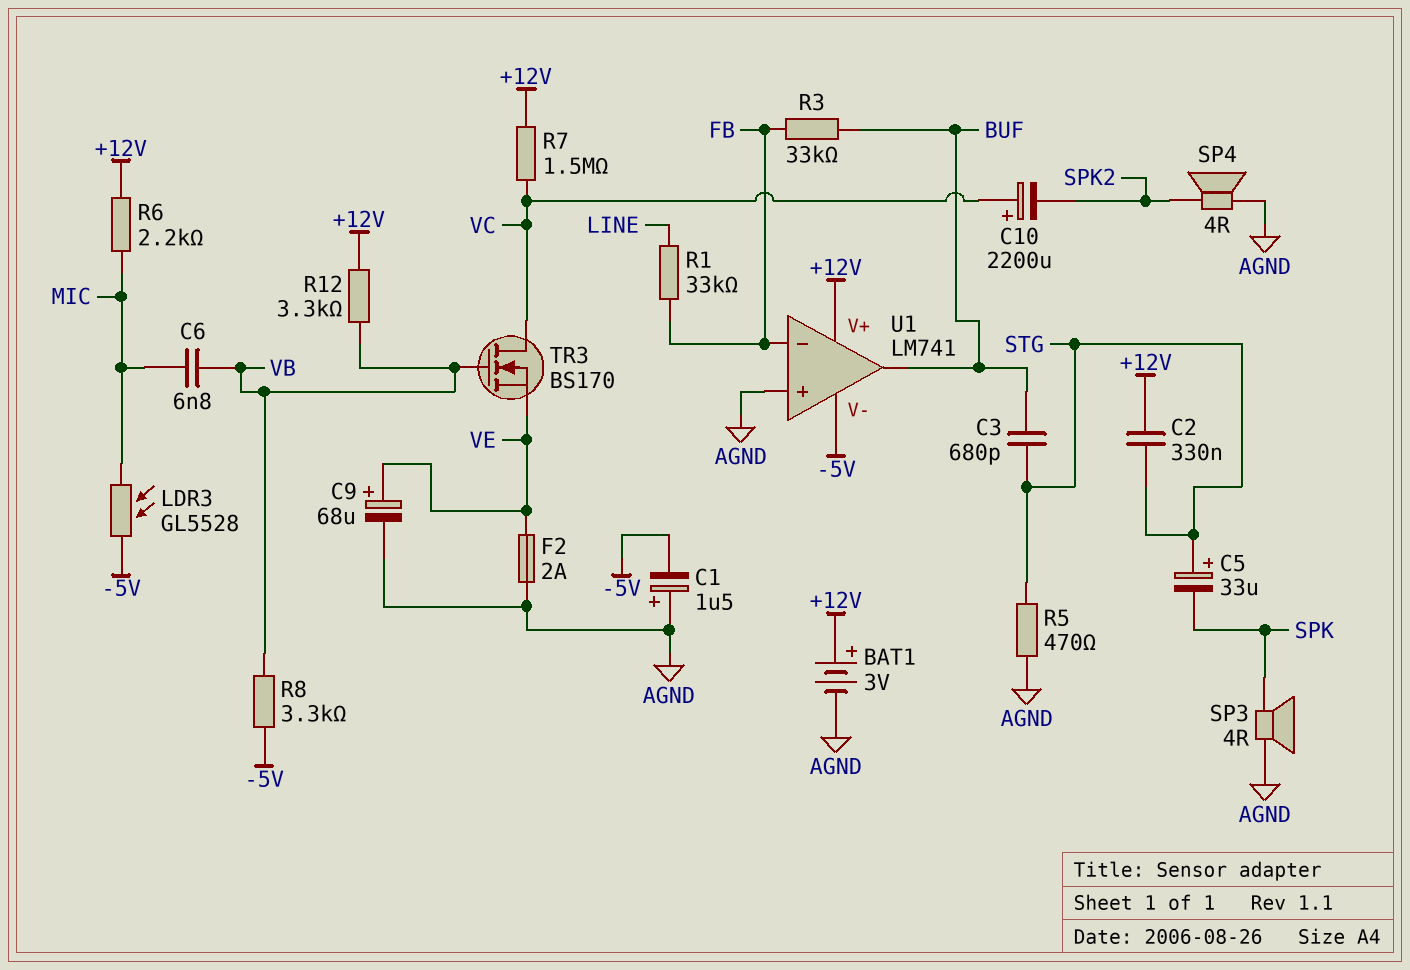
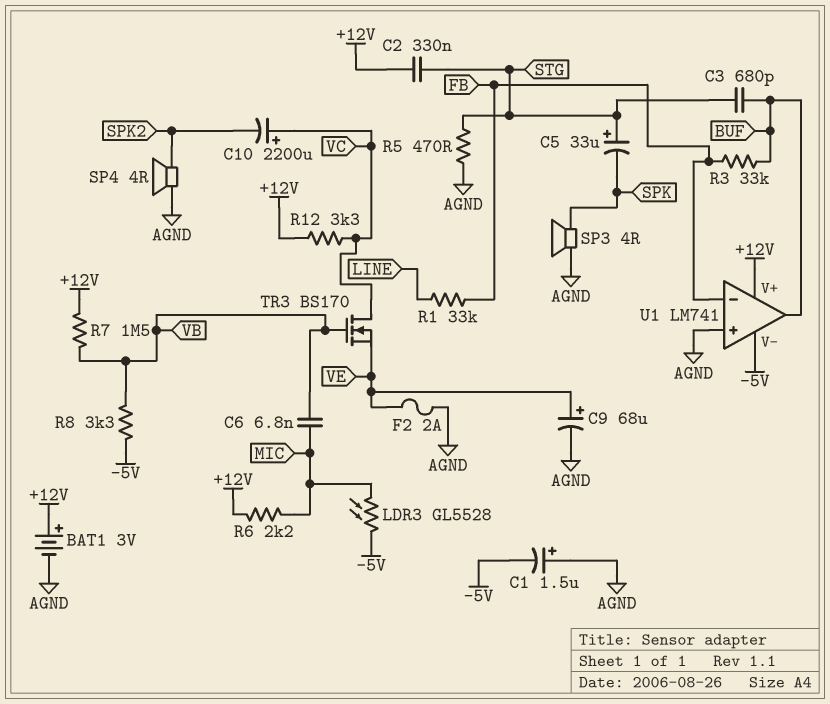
R7: 1.5M (+12V, VC) -> 1.5M (+12V, VB)
R12: 3.3k (+12V, VB) -> 3.3k (+12V, VC)

